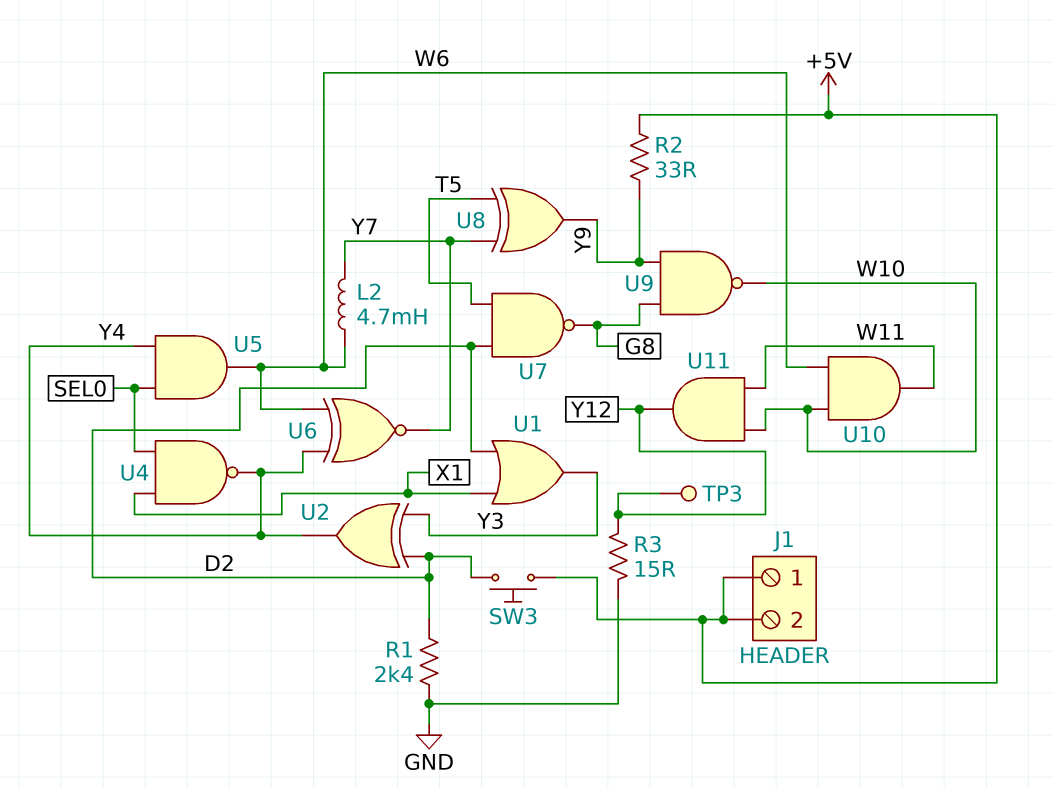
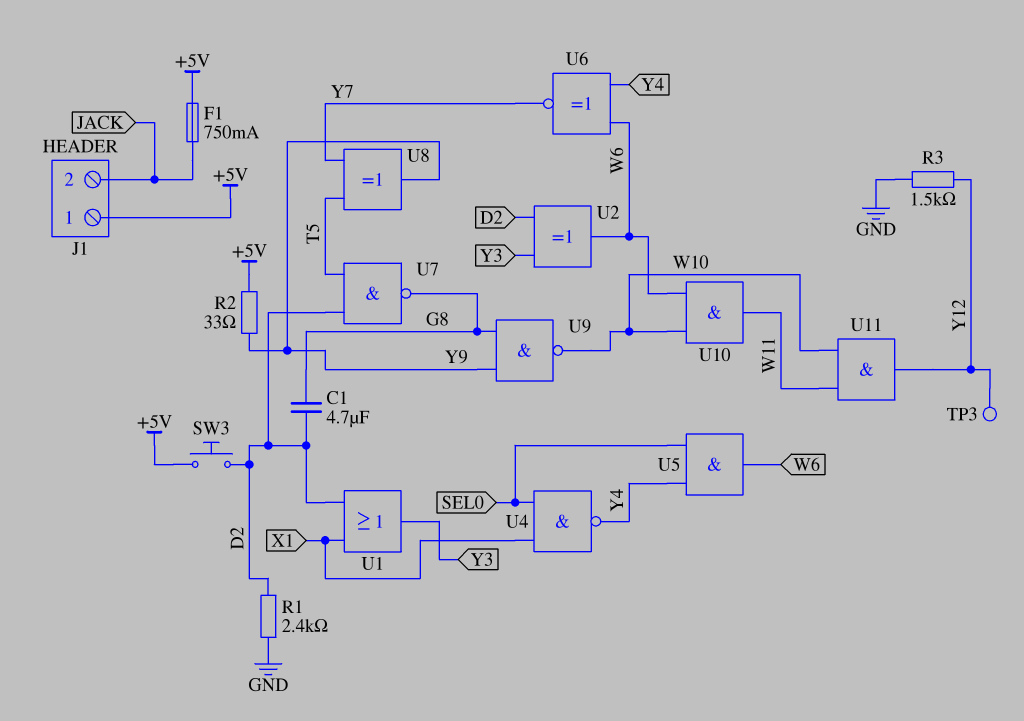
C1: none -> 4.7uF (D2, G8)
F1: none -> 750mA (+5V, JACK)
J1 pin 2: +5V -> JACK
L2: 4.7mH (W6, Y7) -> none
R3: 15 (GND, Y12) -> 1.5k (GND, Y12)
U2: XOR (in D2, in Y3, out Y4) -> XOR (in D2, in Y3, out W6)

